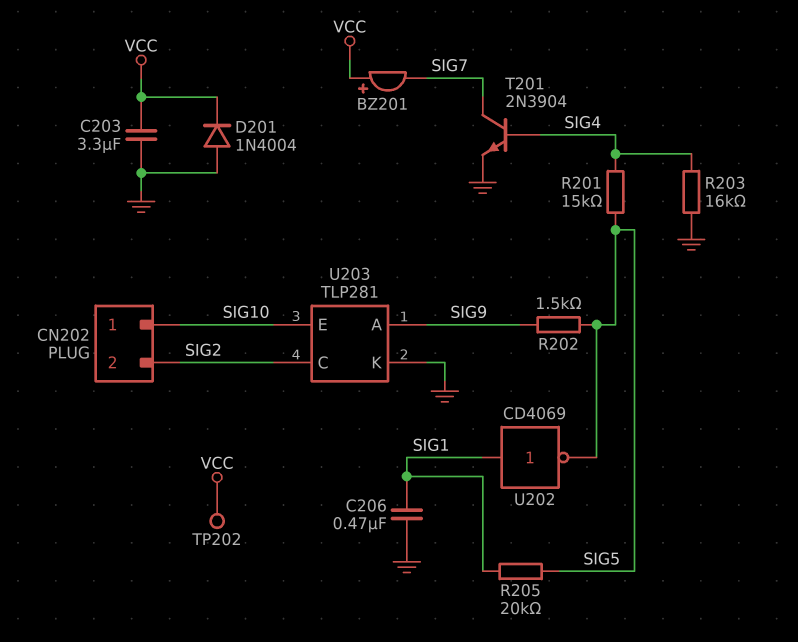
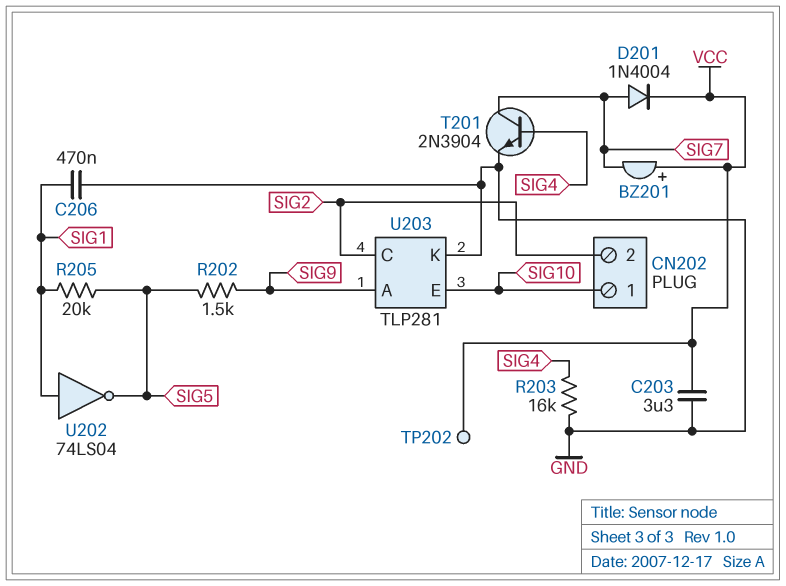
D201: diode 1N4004 (A GND, K VCC) -> diode 1N4004 (A SIG7, K VCC)
R201: 15k (SIG4, SIG5) -> none
U202: NOT CD4069 (in SIG1, out SIG5) -> NOT 74LS04 (in SIG1, out SIG5)

